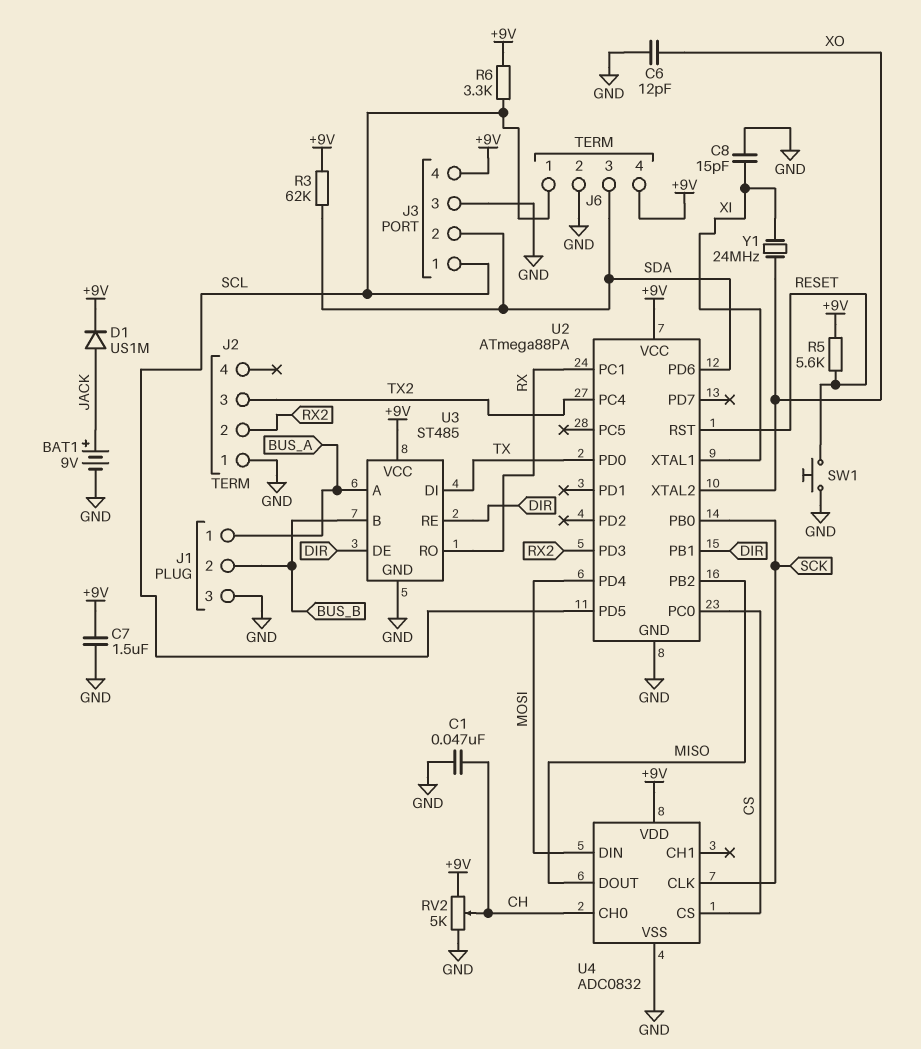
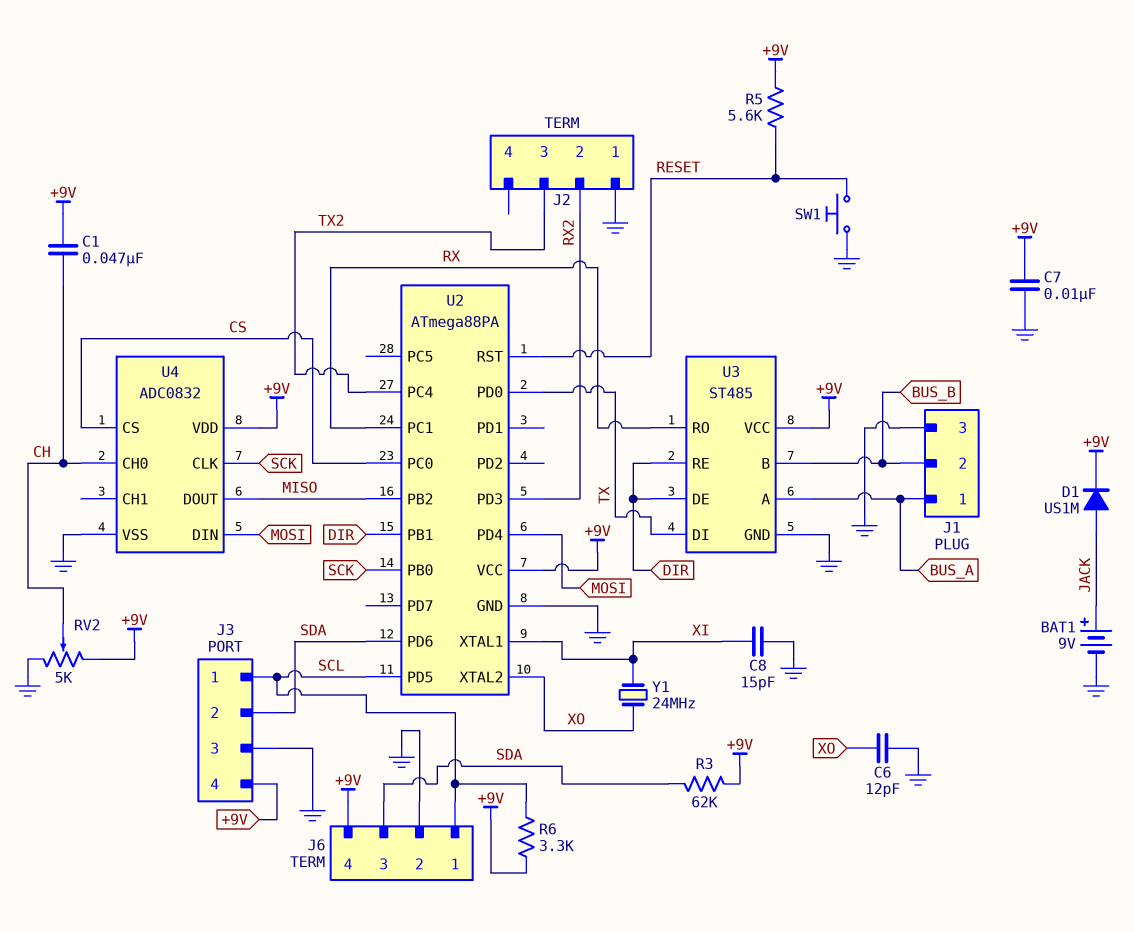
C1: 47nF (CH, GND) -> 47nF (+9V, CH)
C7: 1.5uF (+9V, GND) -> 10nF (+9V, GND)

